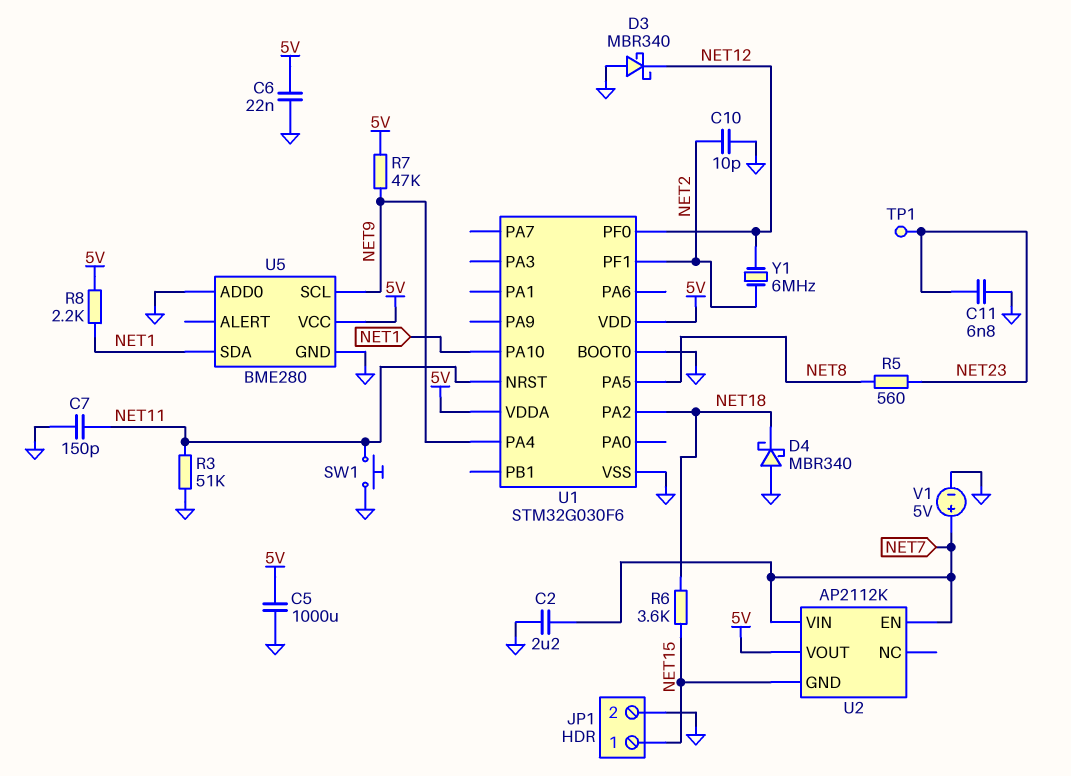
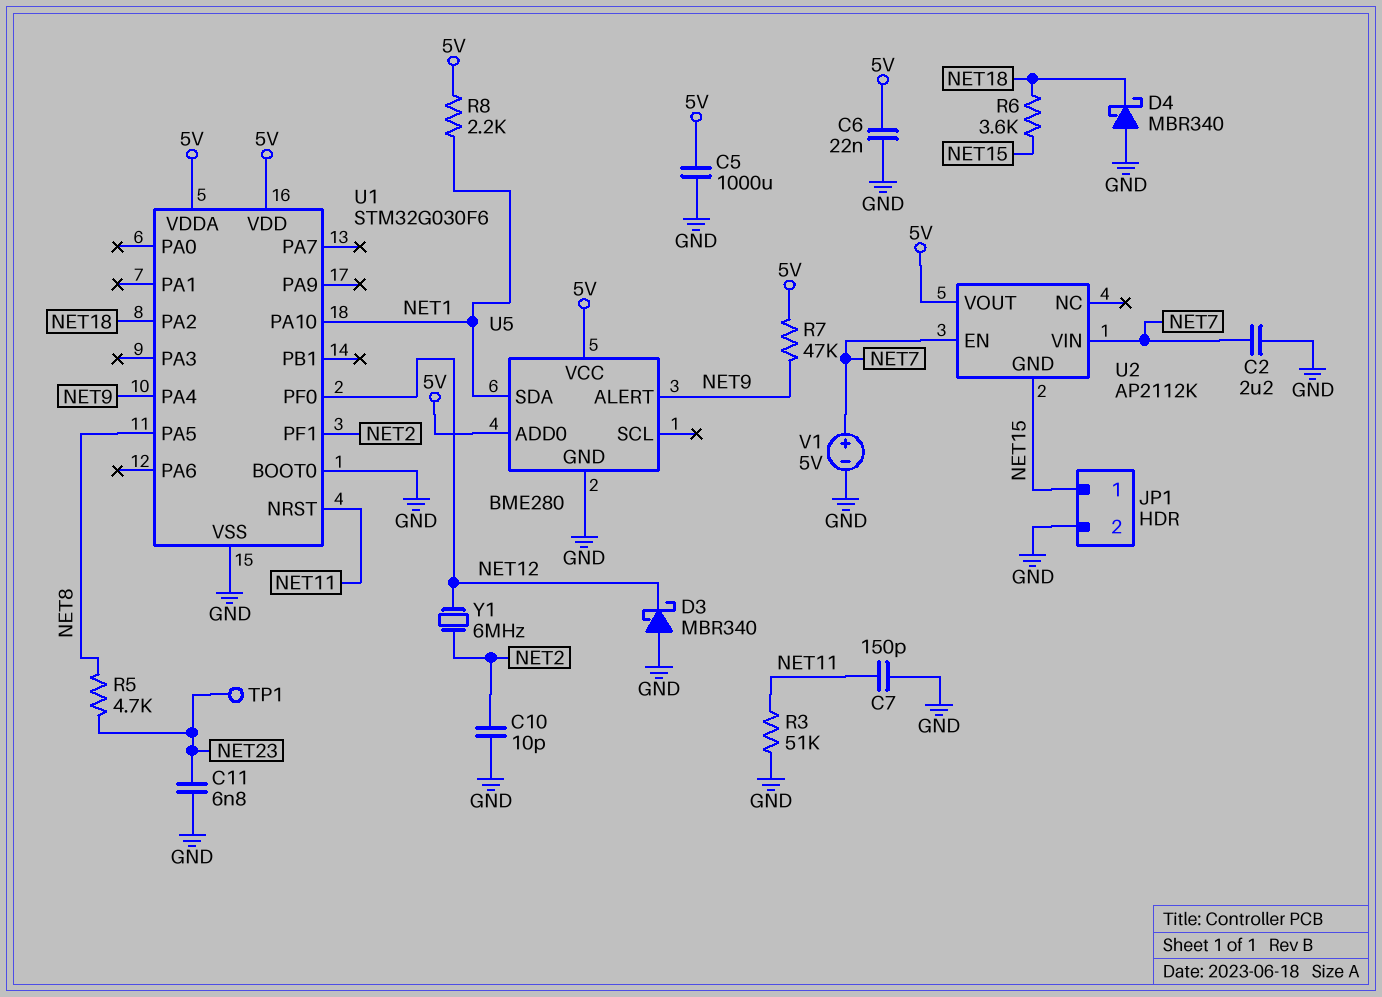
R5: 560 (NET8, NET23) -> 4.7k (NET8, NET23)
SW1: button (GND, NET11) -> none
U5 pin ADD0: GND -> 5V
U5 pin ALERT: none -> NET9
U5 pin SCL: NET9 -> none

